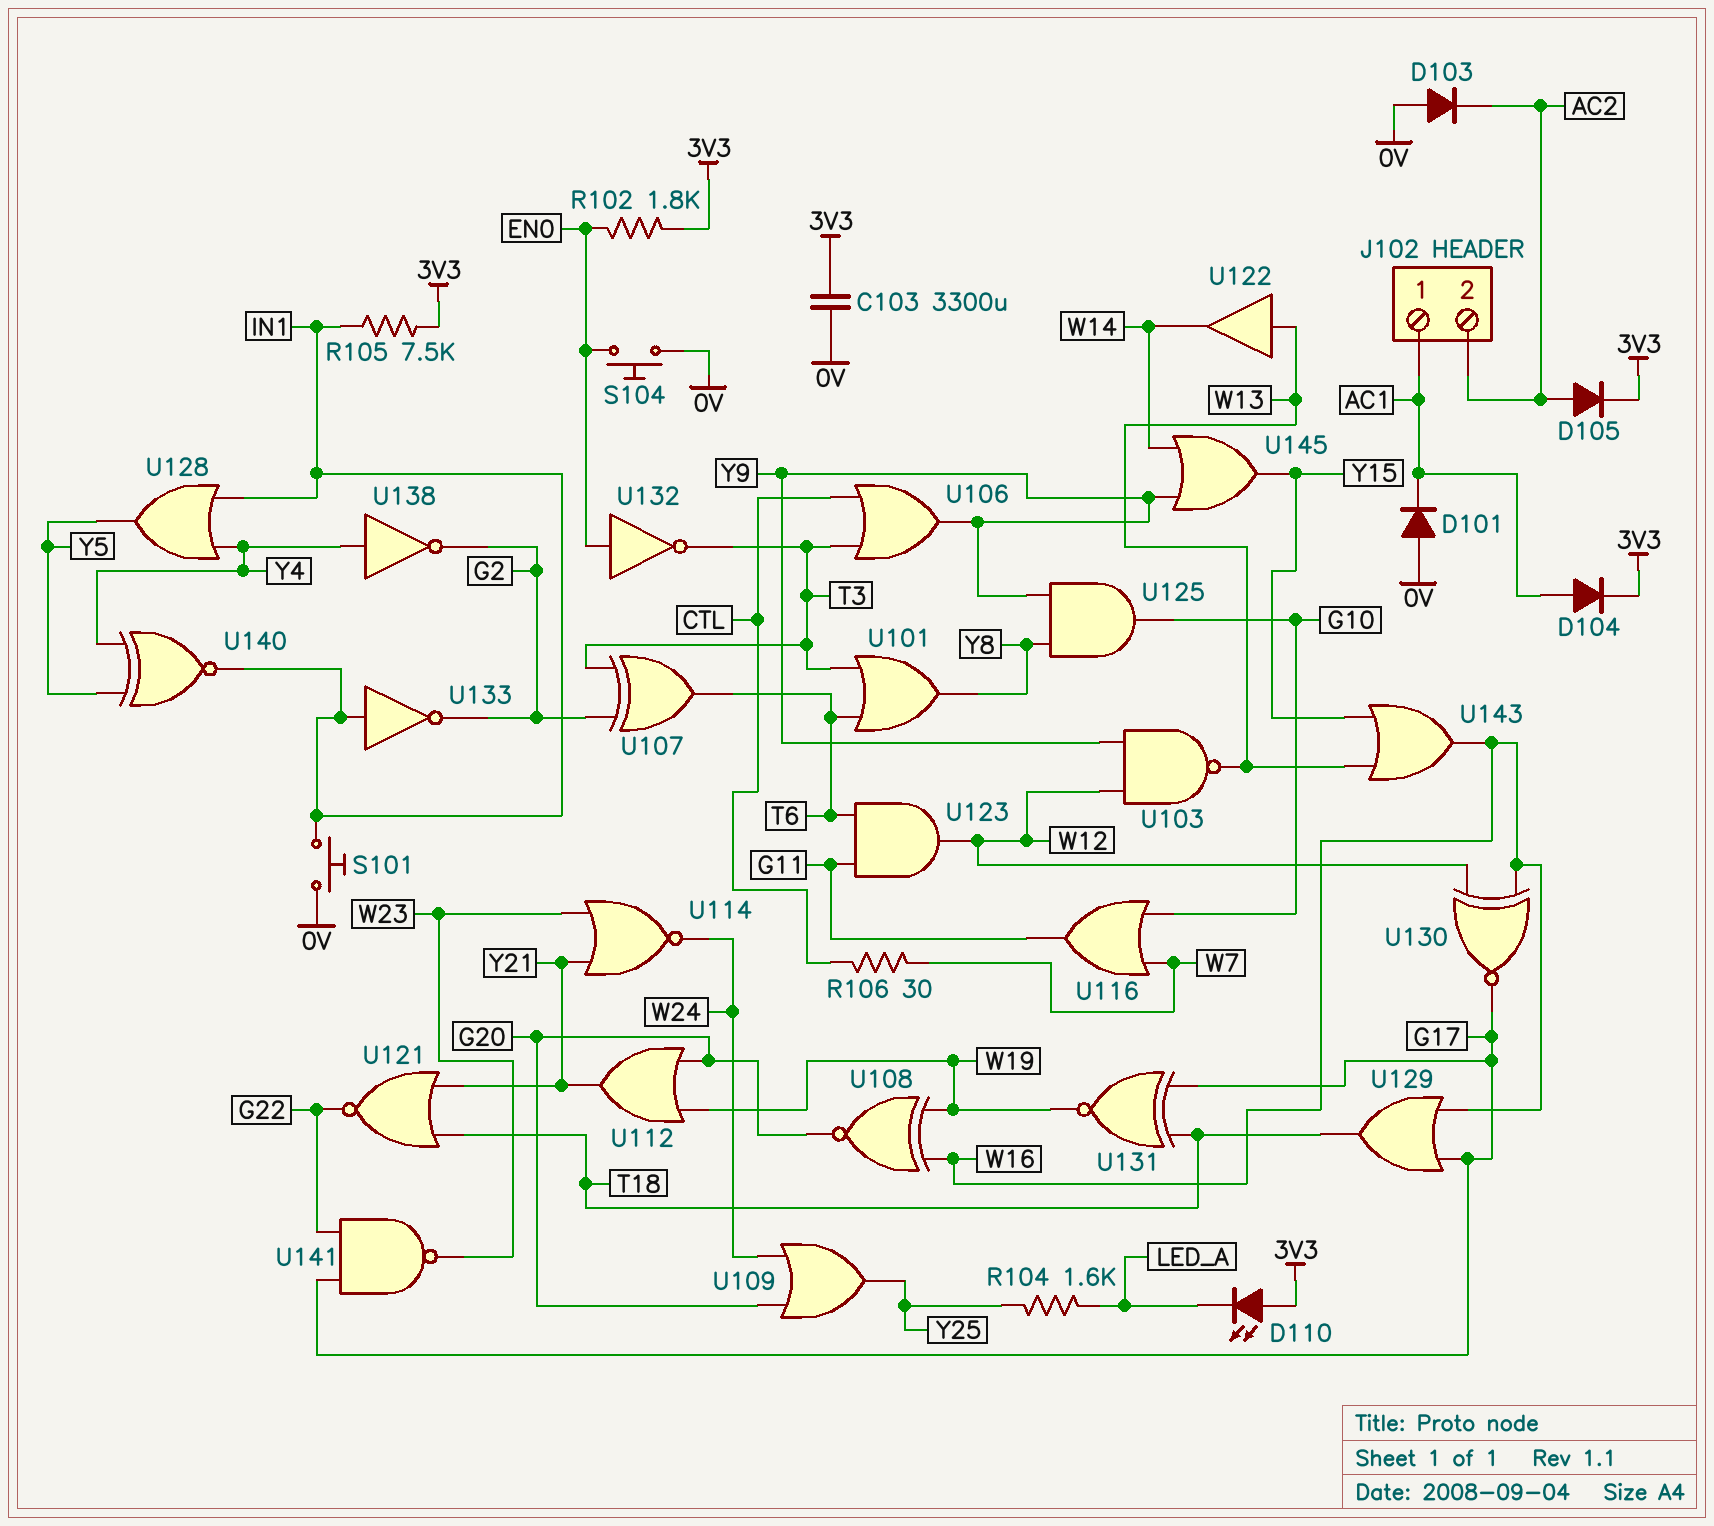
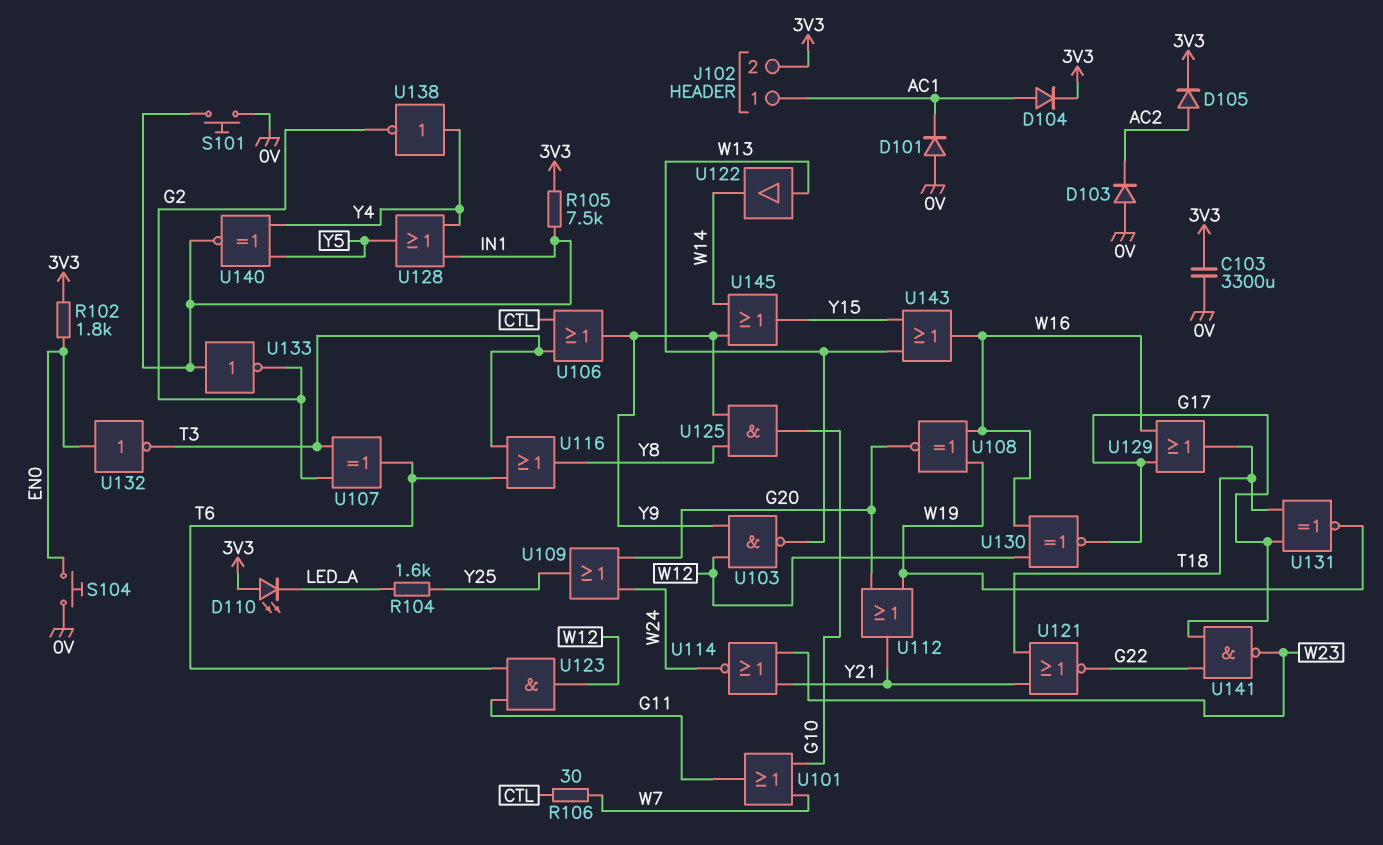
J102 pin 2: AC2 -> 3V3
U101: OR (in T3, in T6, out Y8) -> OR (in G10, in W7, out G11)
U116: OR (in G10, in W7, out G11) -> OR (in T3, in T6, out Y8)

